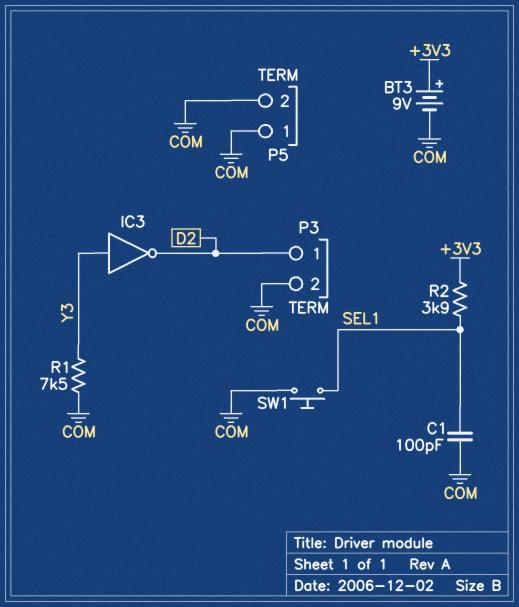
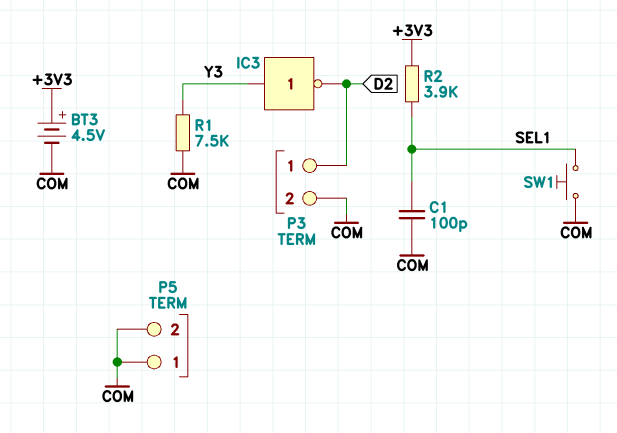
BT3: 9V (plus +3V3, minus COM) -> 4.5V (plus +3V3, minus COM)

